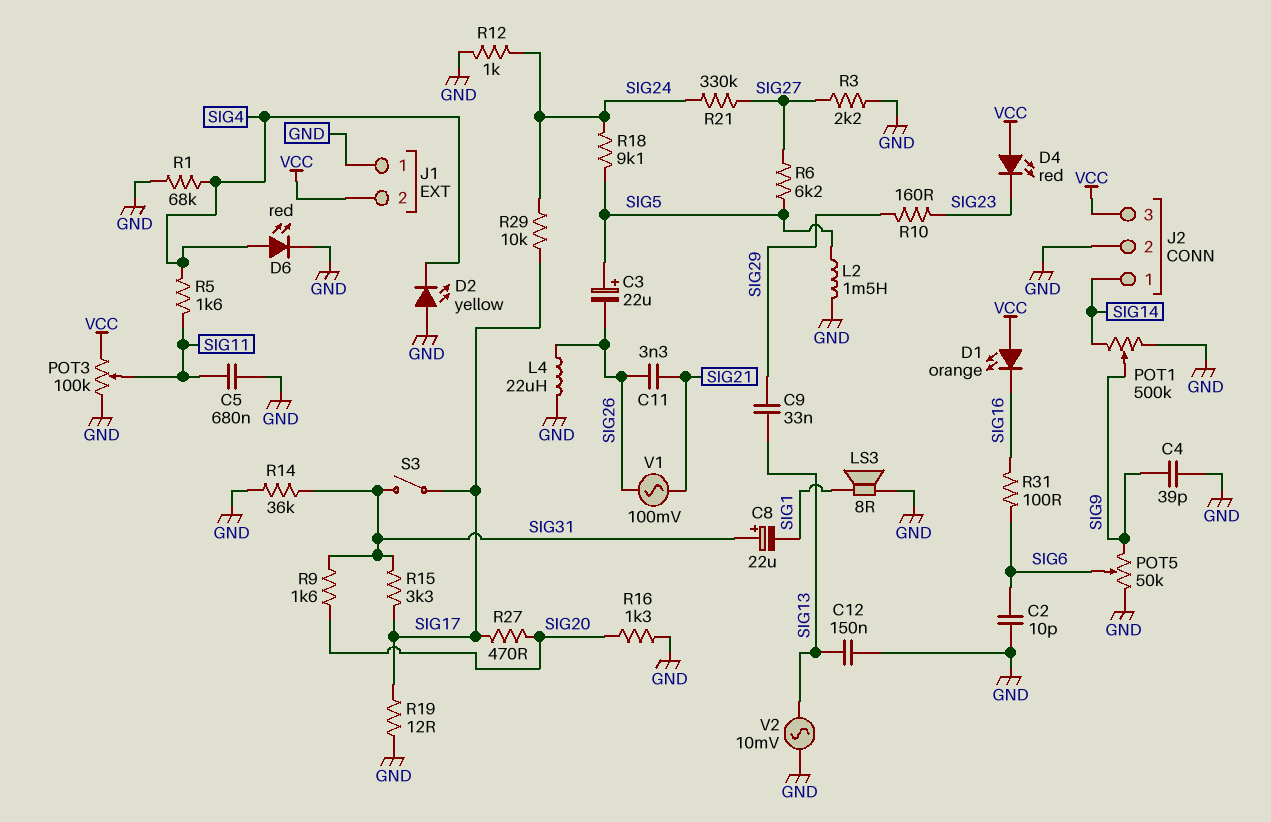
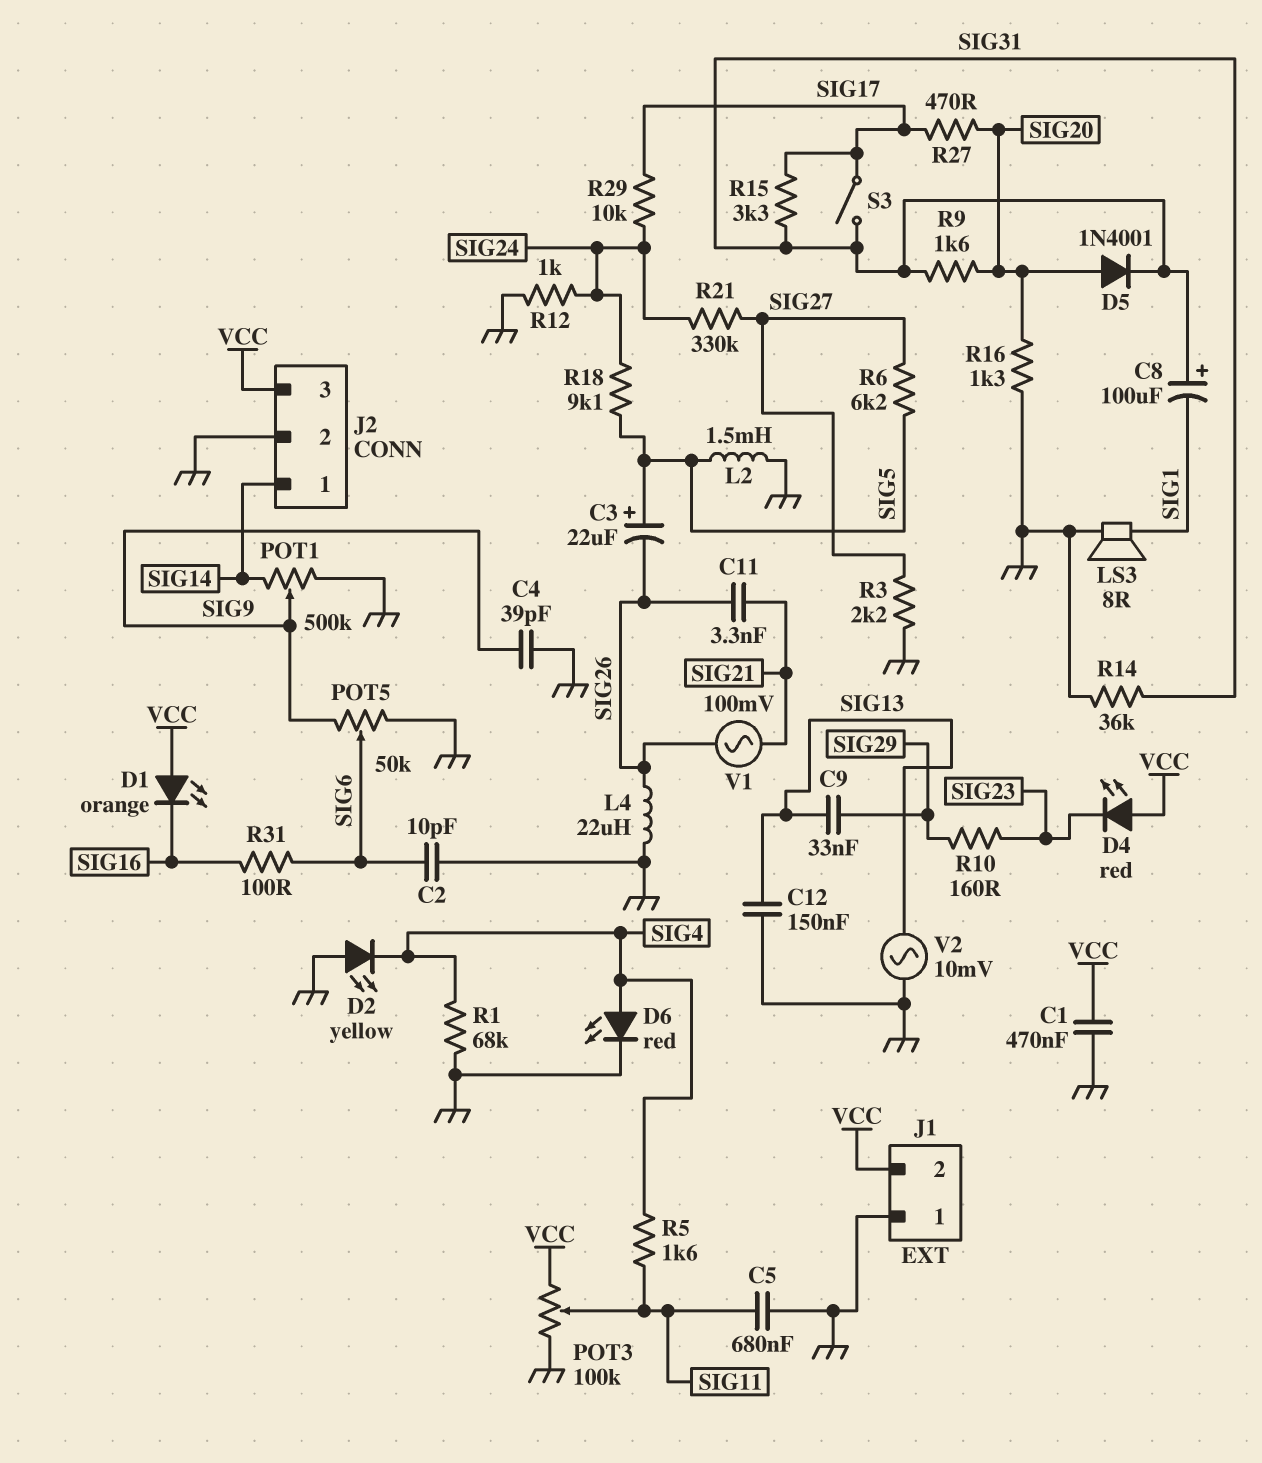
C1: none -> 470nF (GND, VCC)
C8: 22uF (plus SIG31, minus SIG1) -> 100uF (plus SIG31, minus SIG1)
D5: none -> diode 1N4001 (A SIG20, K SIG31)
R19: 12 (GND, SIG17) -> none

